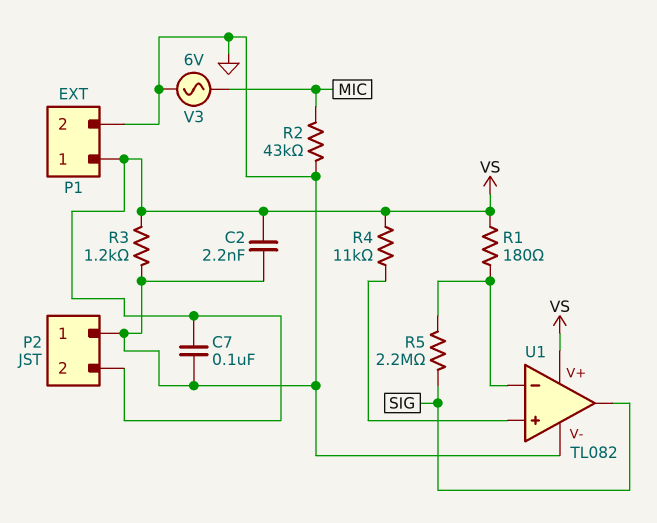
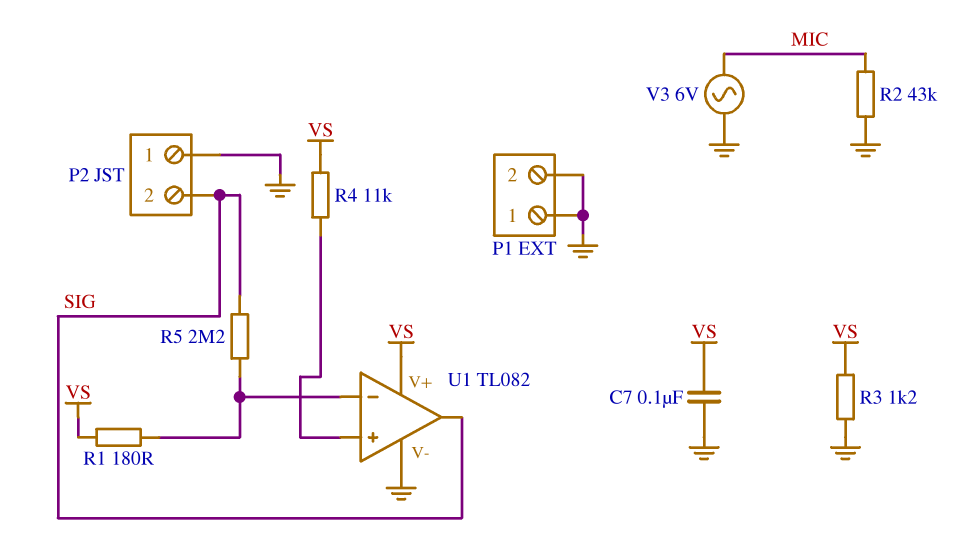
C2: 2.2nF (GND, VS) -> none
P1 pin 1: VS -> GND
P2 pin 2: VS -> SIG

